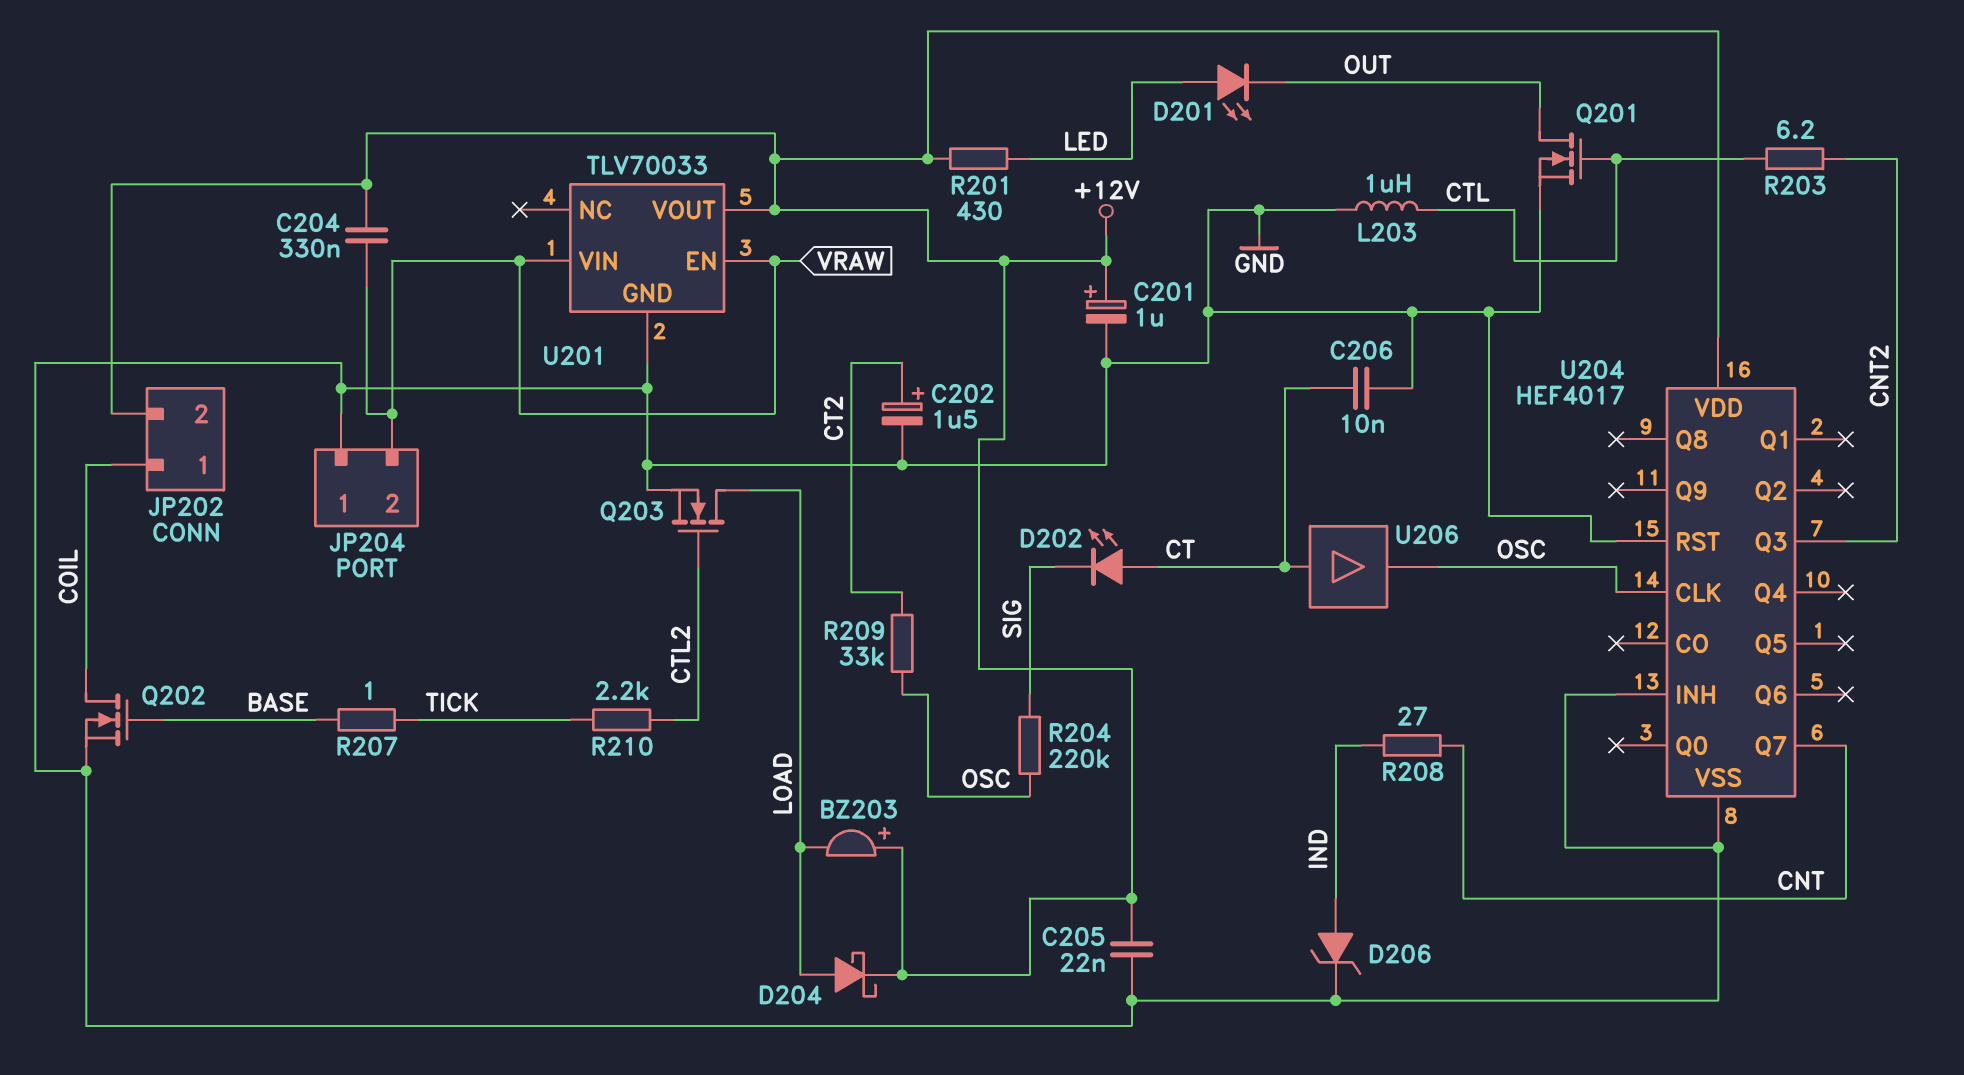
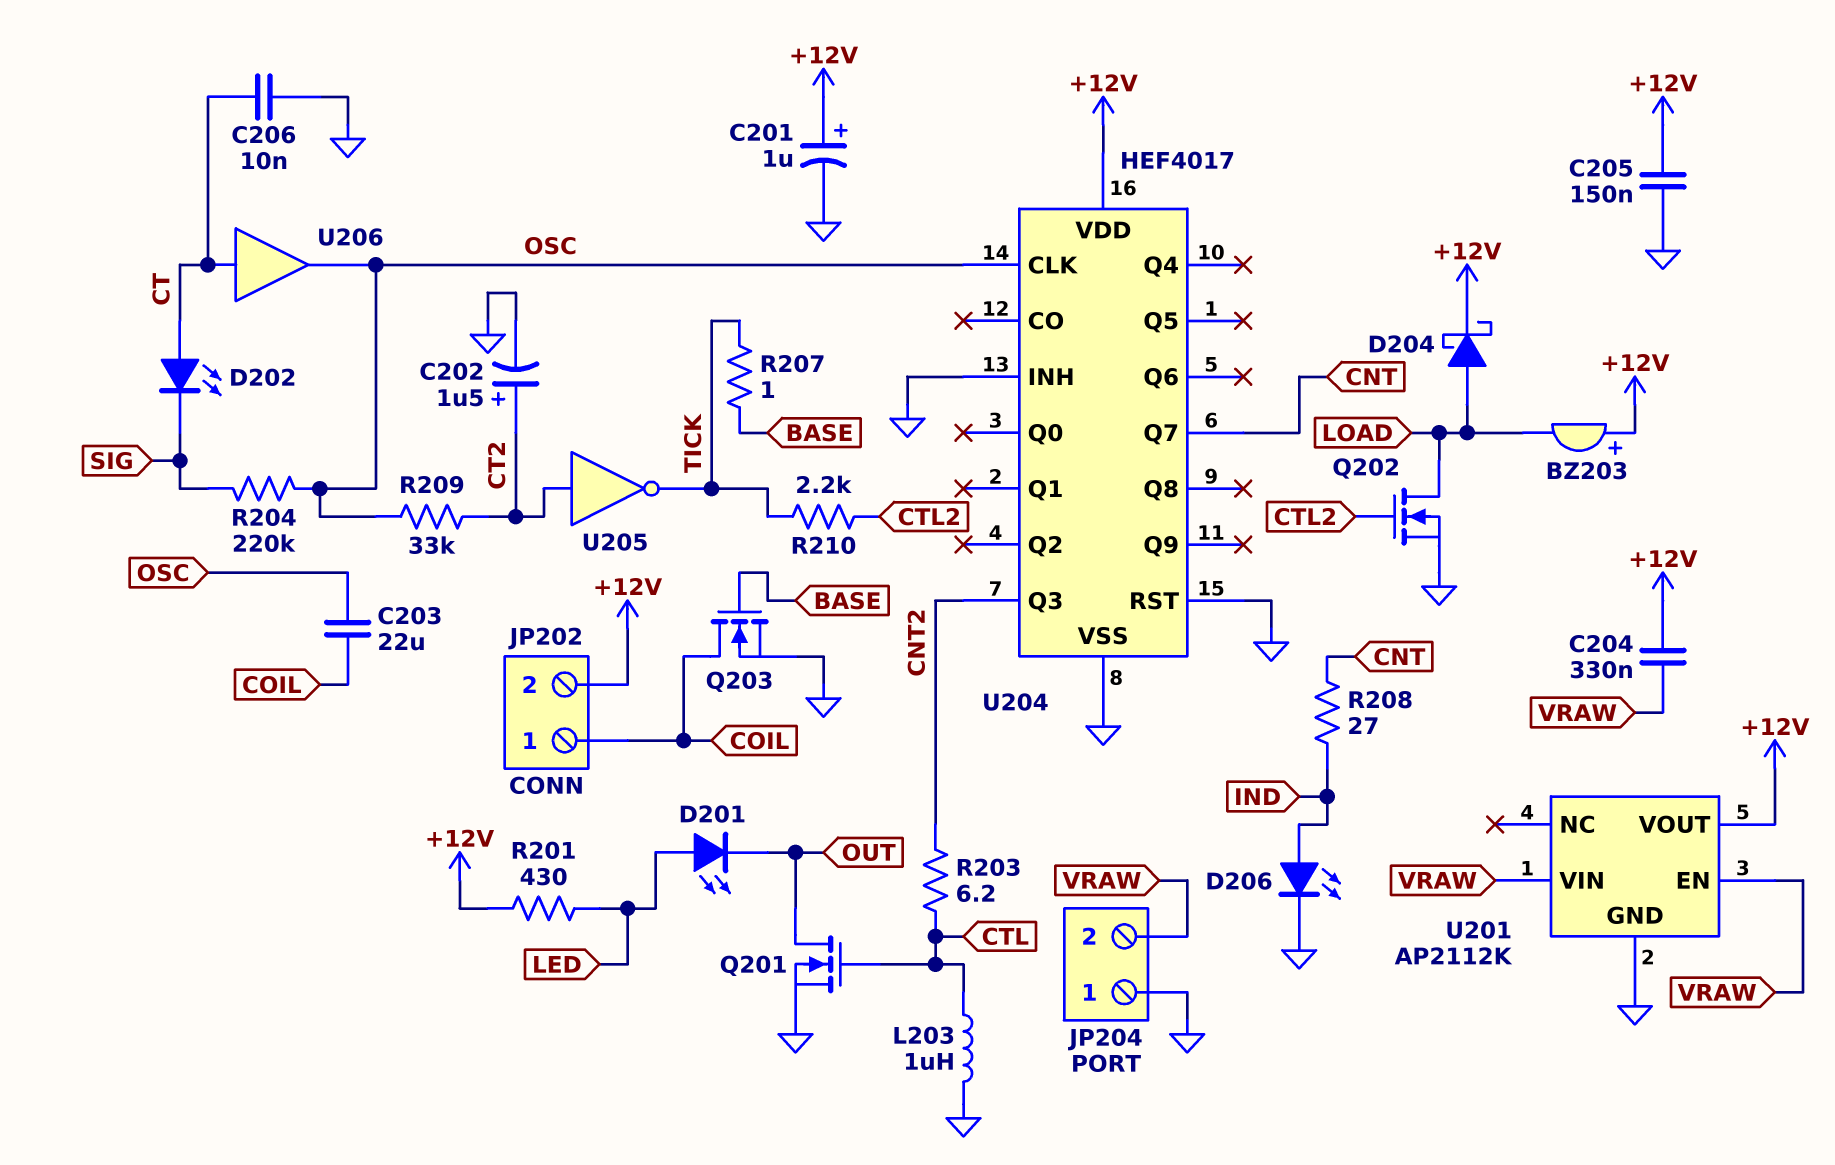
C203: none -> 22uF (COIL, OSC)
C205: 22nF (+12V, GND) -> 150nF (+12V, GND)
D206: zener (A IND, K GND) -> LED (A IND, K GND)
Q202: NMOS (G BASE, D COIL, S GND) -> NMOS (G CTL2, D LOAD, S GND)
Q203: NMOS (G CTL2, D LOAD, S GND) -> NMOS (G BASE, D COIL, S GND)
U201: TLV70033 -> AP2112K
U205: none -> NOT (in CT2, out TICK)

